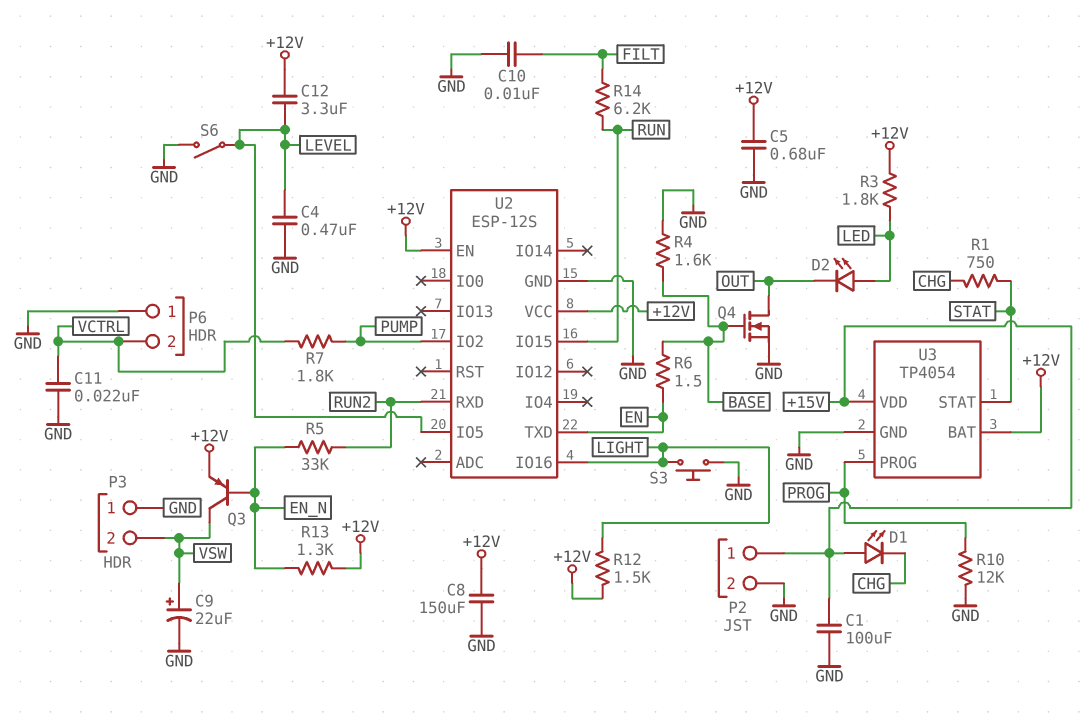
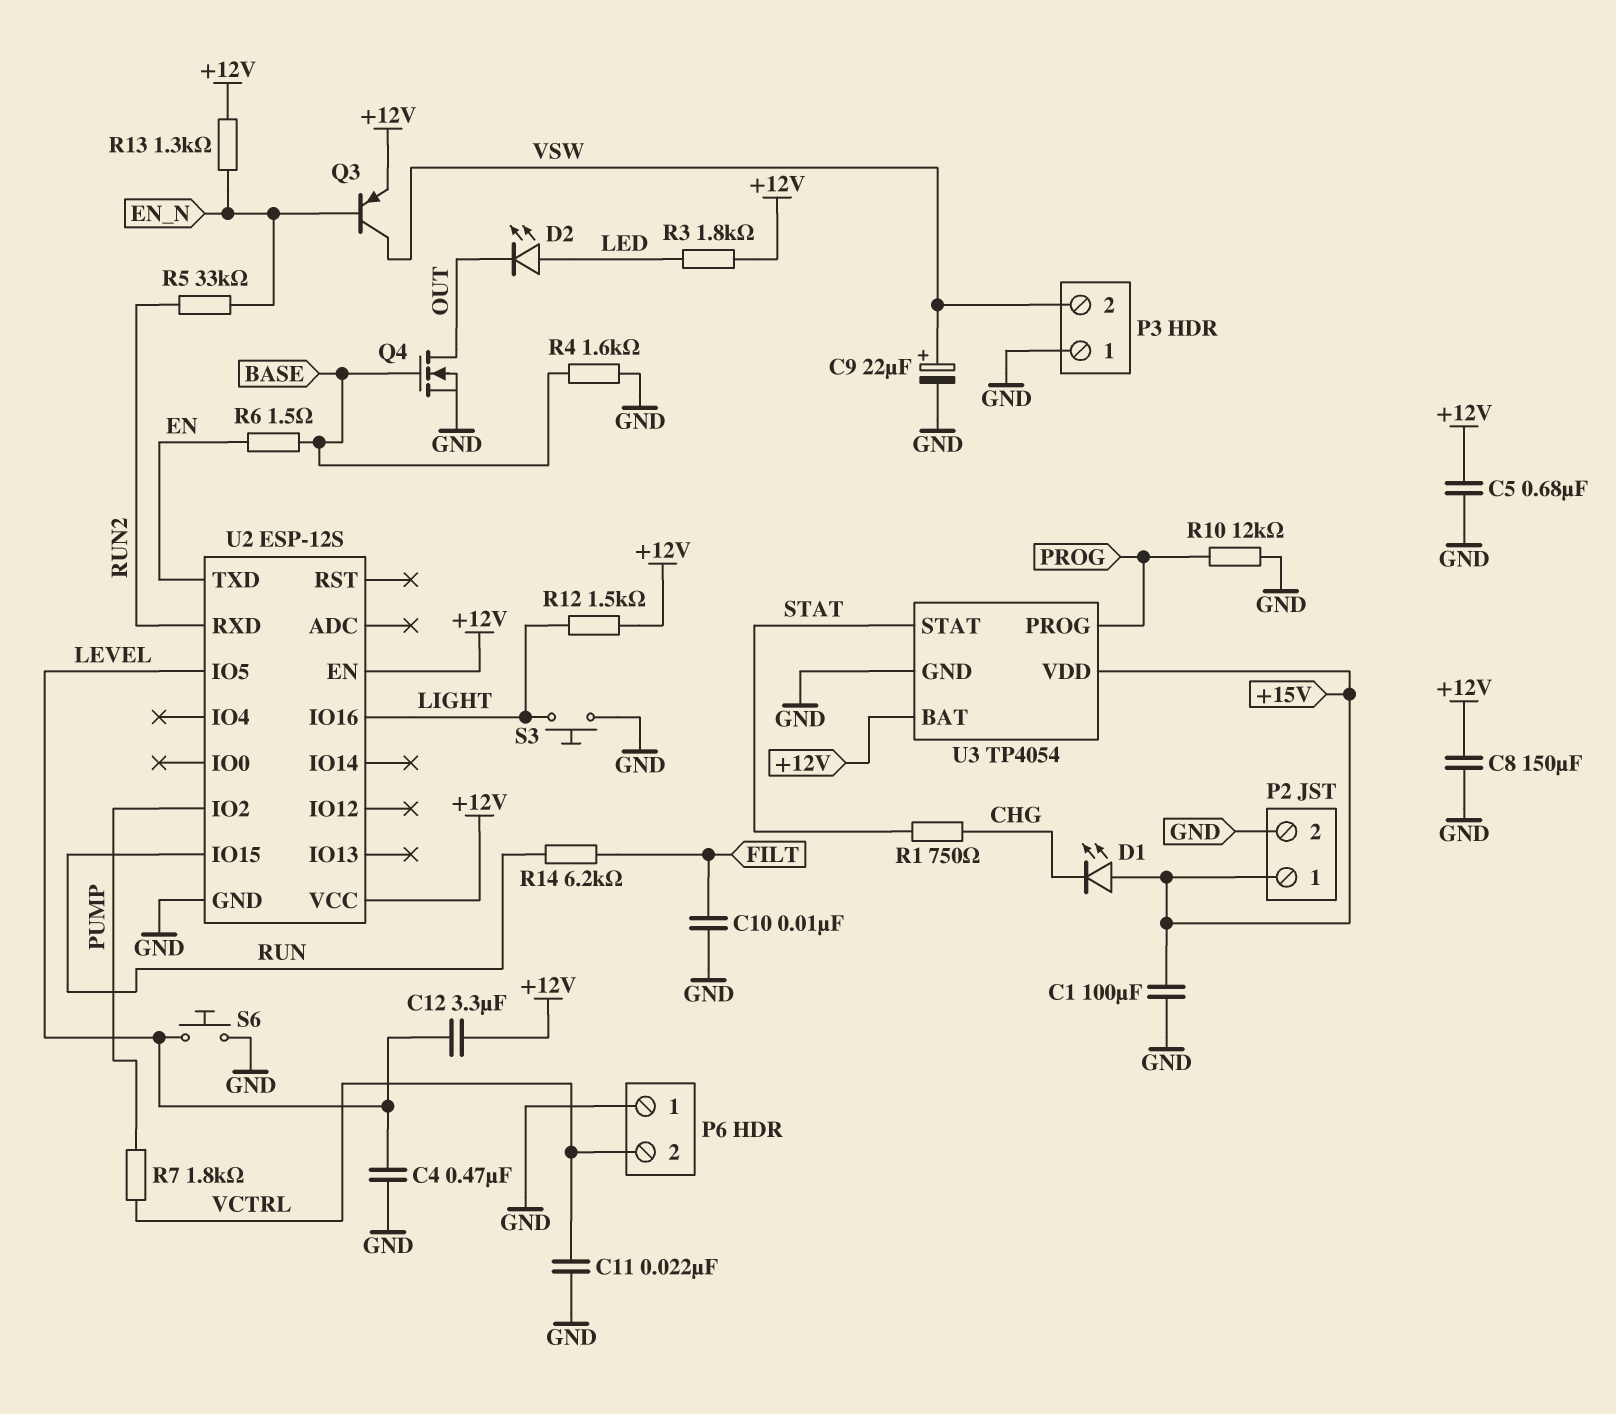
S6: switch (GND, LEVEL) -> button (GND, LEVEL)

